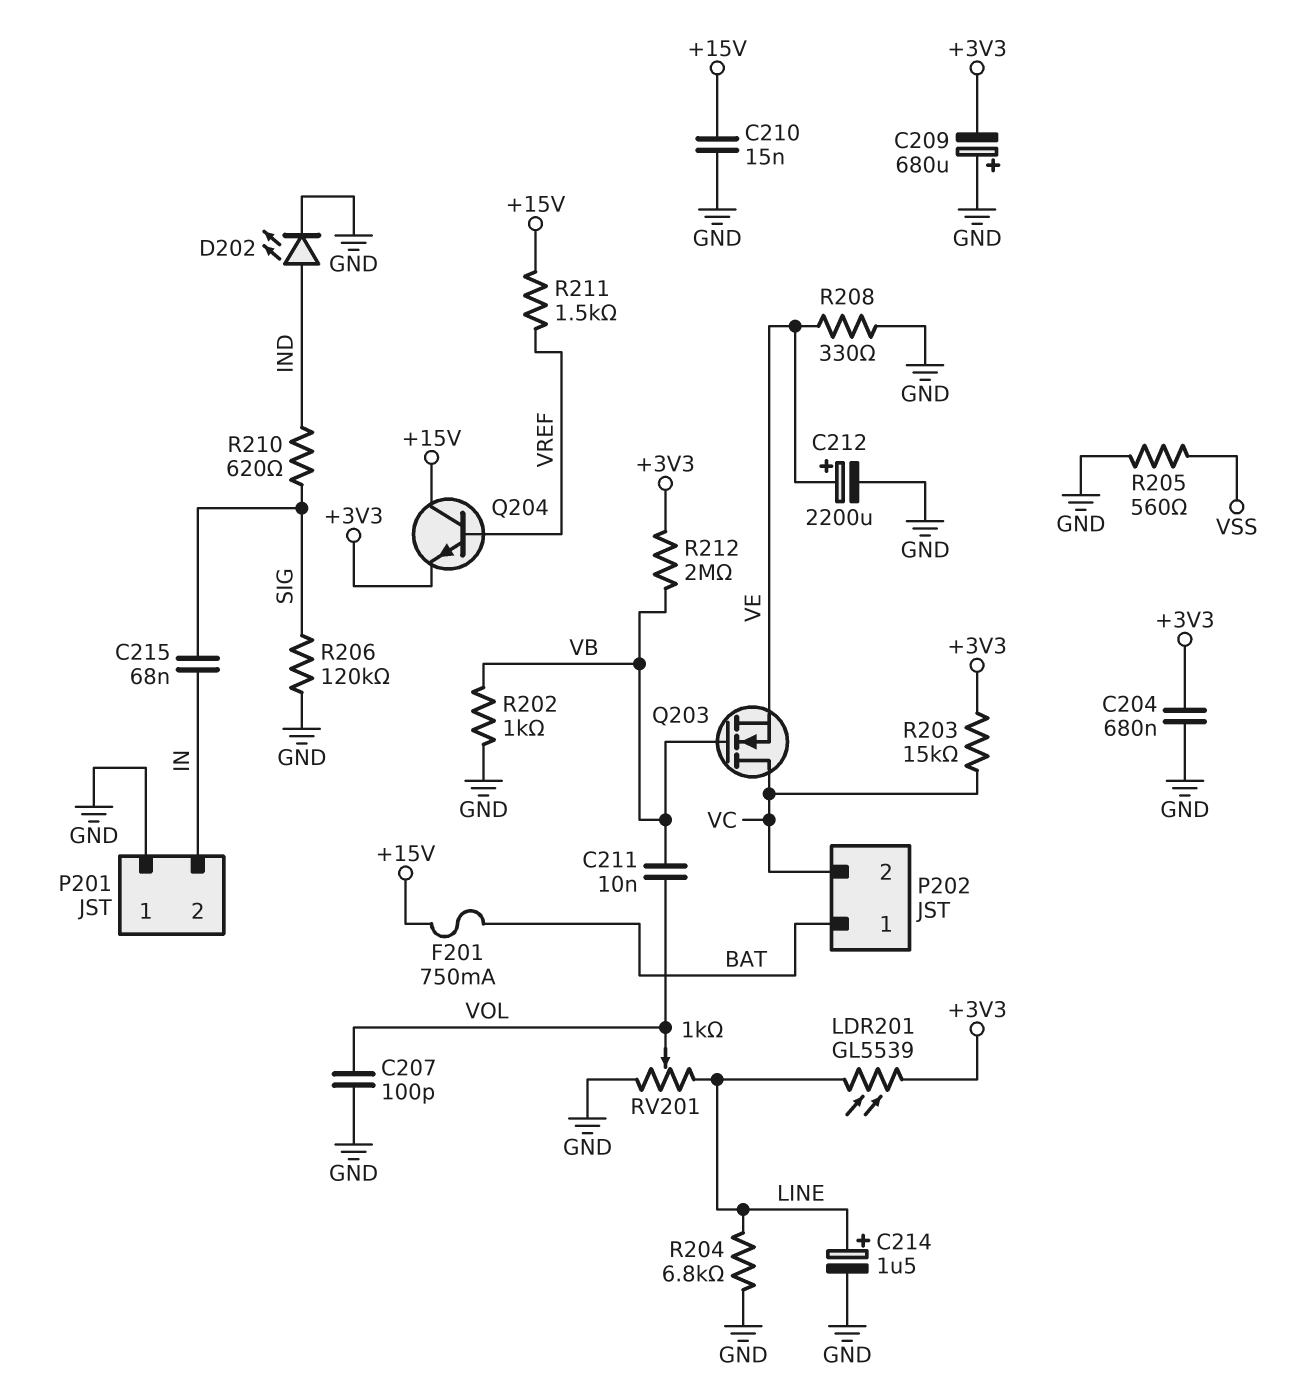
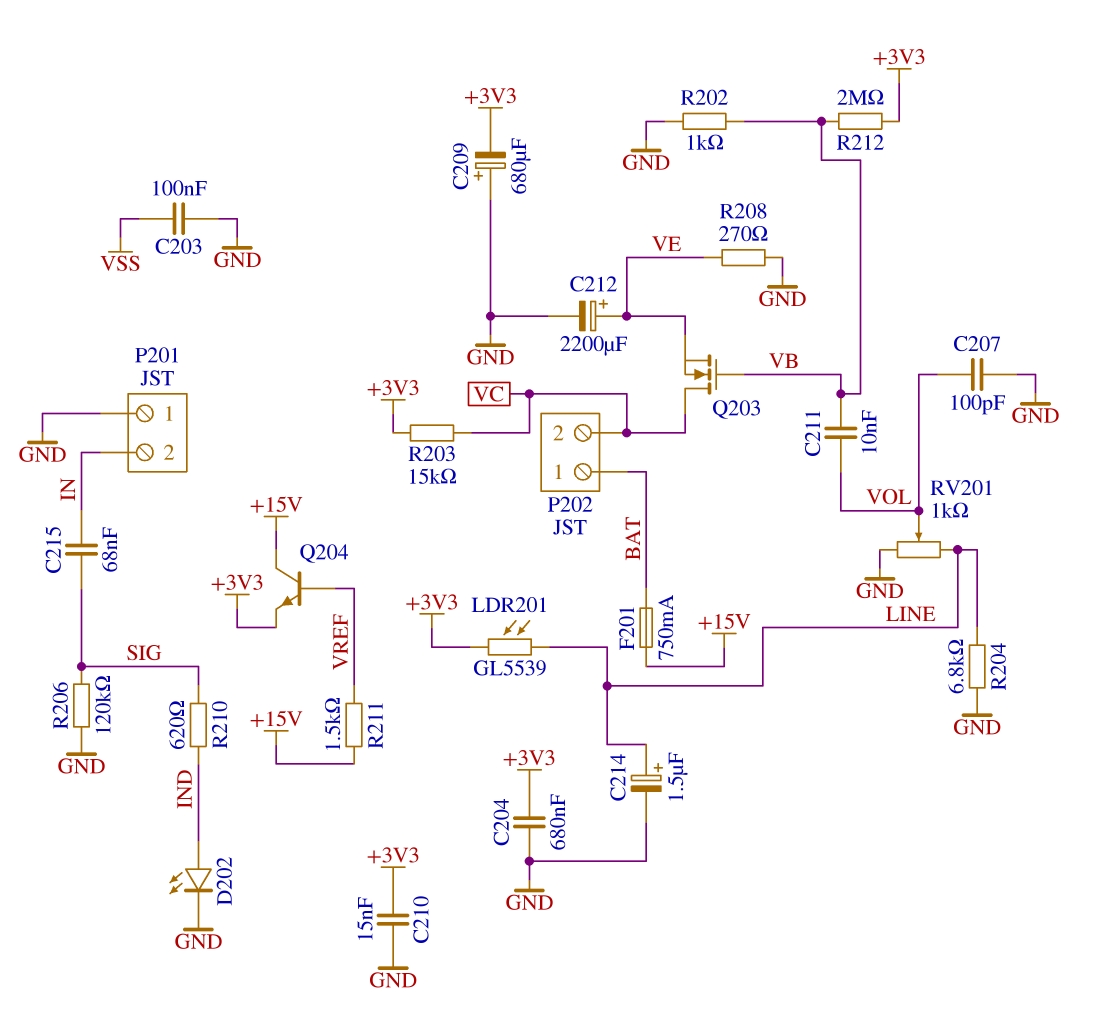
C203: none -> 100nF (GND, VSS)
C210: 15nF (+15V, GND) -> 15nF (+3V3, GND)
R205: 560 (GND, VSS) -> none
R208: 330 (GND, VE) -> 270 (GND, VE)

